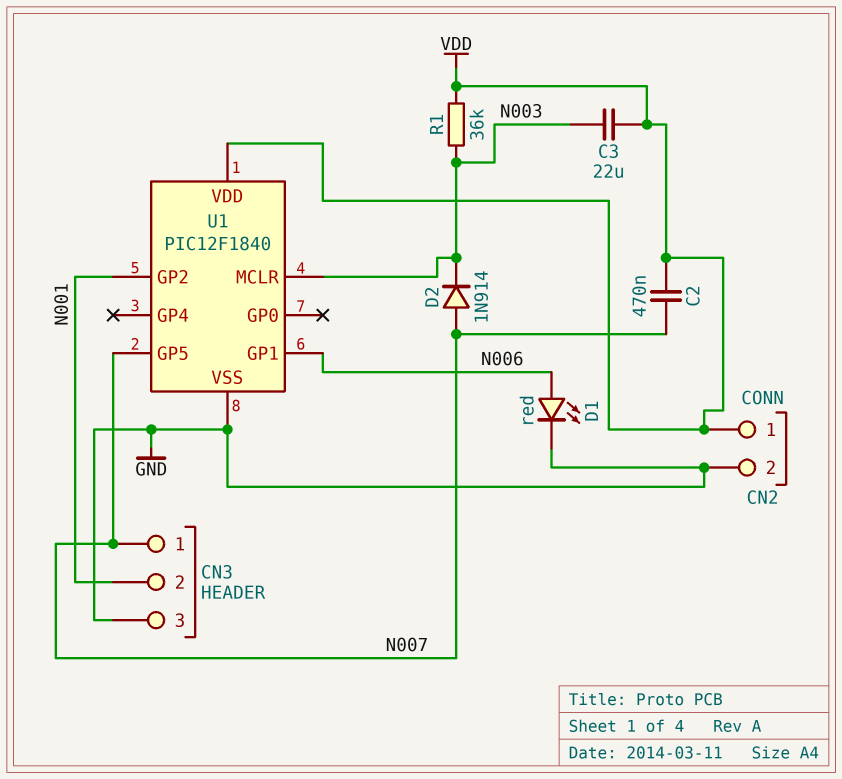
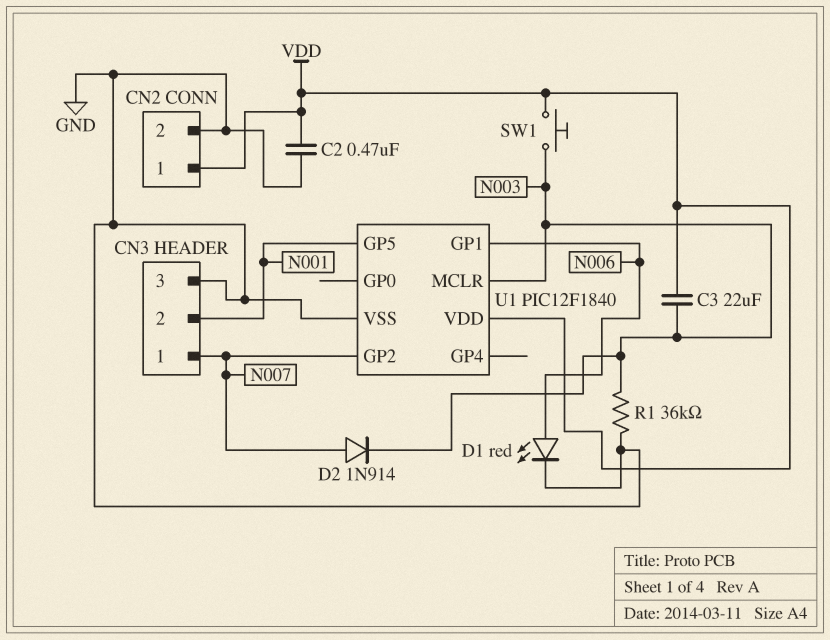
C2: 470nF (N007, VDD) -> 470nF (GND, VDD)
R1: 36k (N003, VDD) -> 36k (GND, N003)
SW1: none -> button (N003, VDD)
U1 pin GP2: N001 -> N007
U1 pin GP5: N007 -> N001

